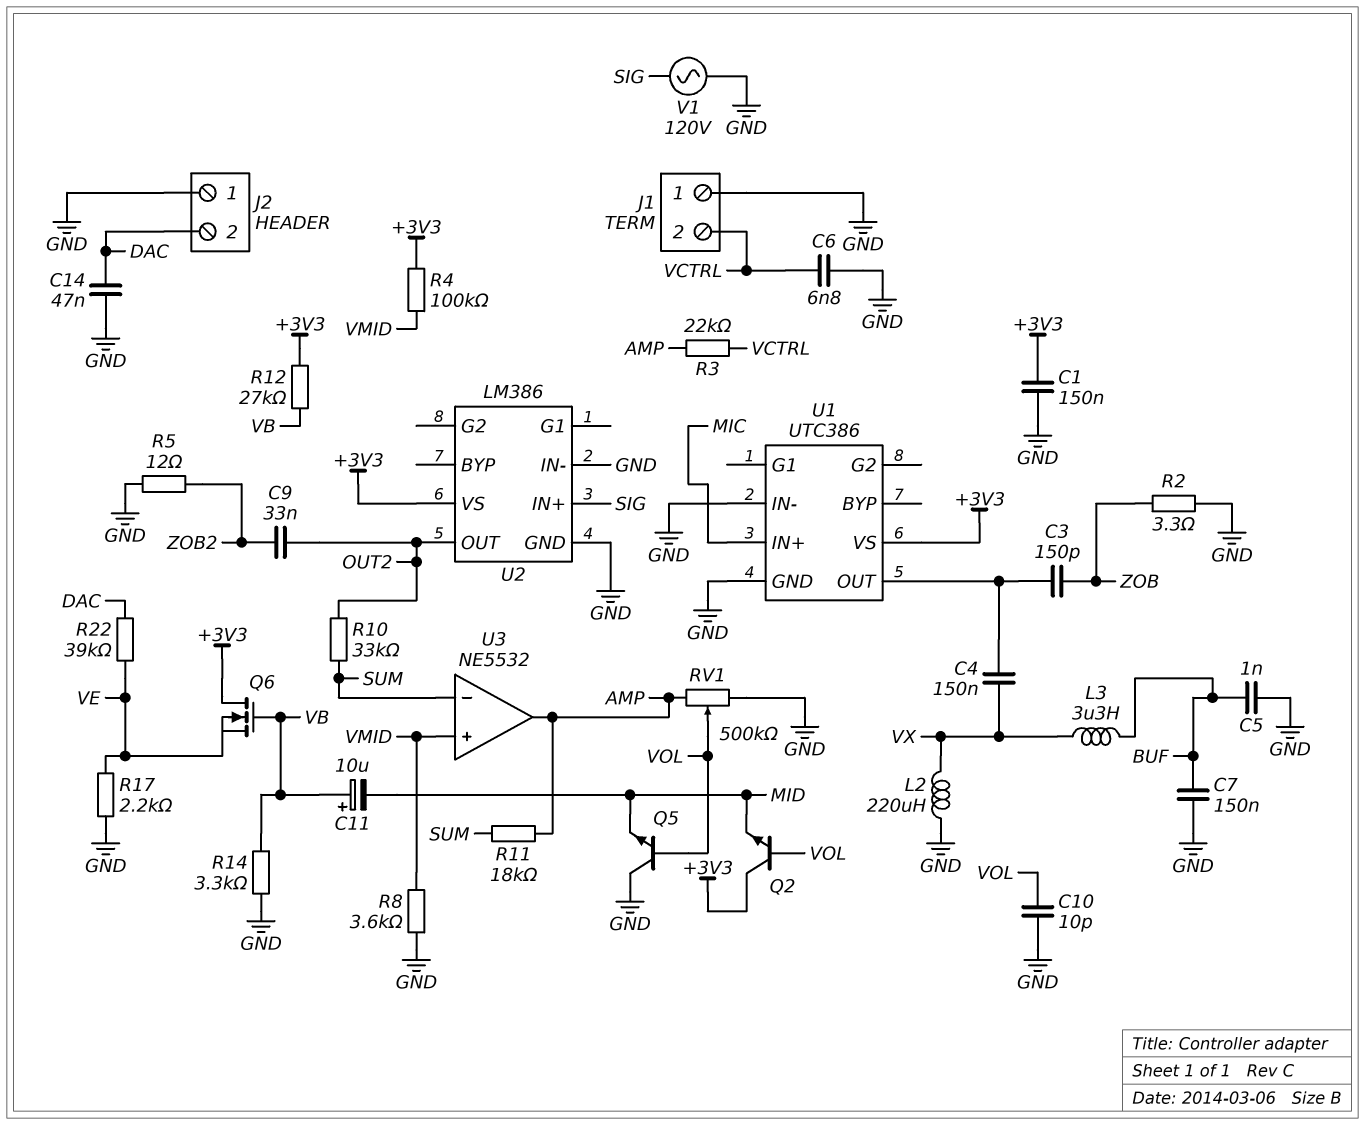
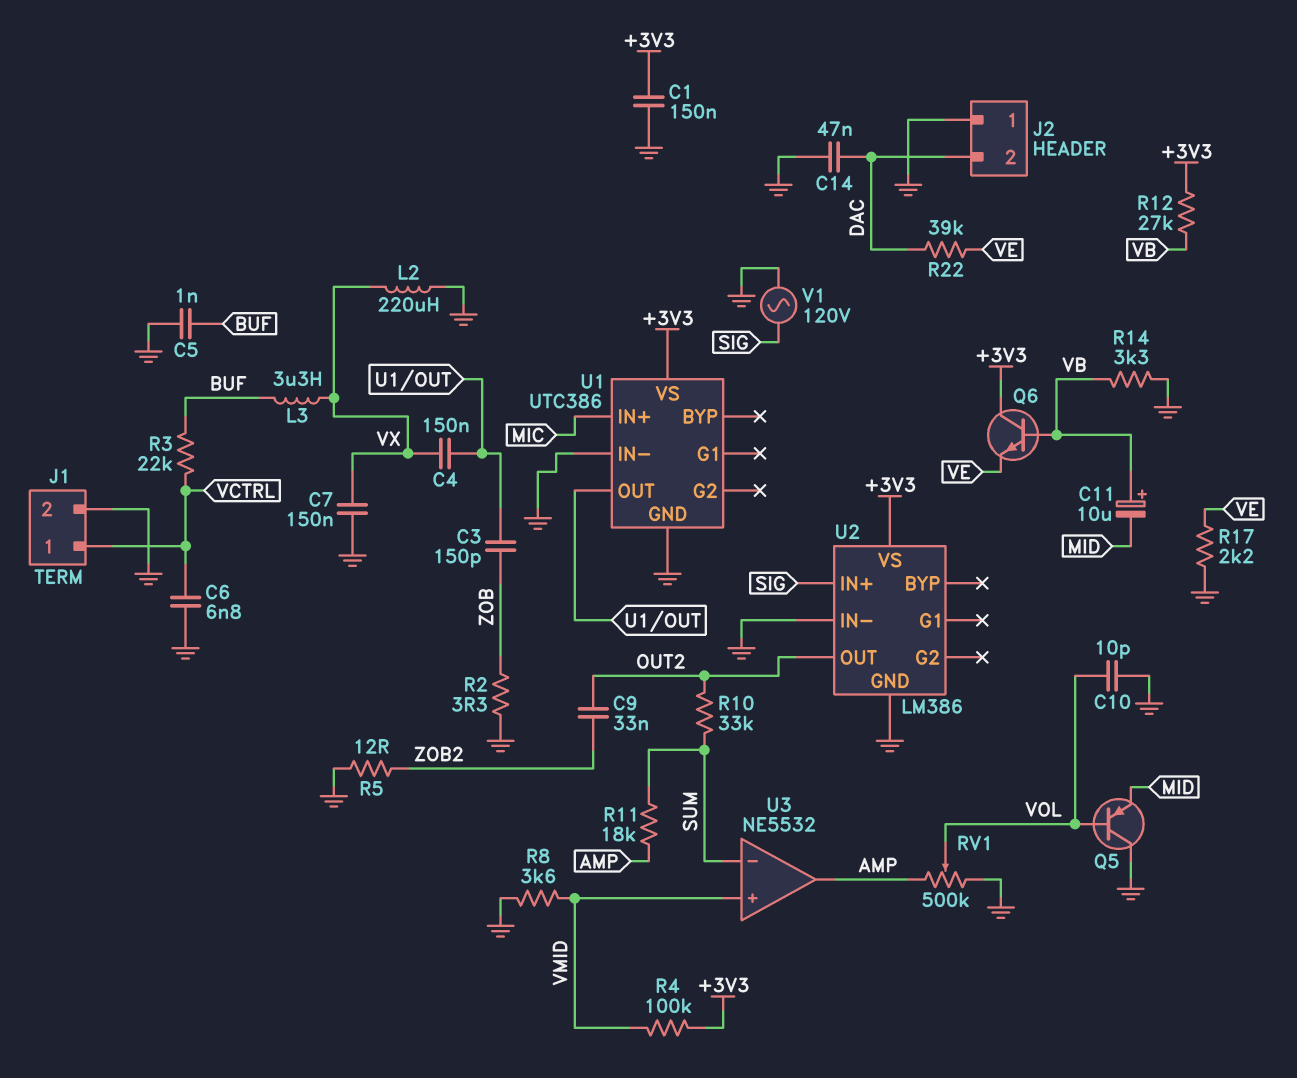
C7: 150nF (BUF, GND) -> 150nF (GND, VX)
J1 pin 1: GND -> VCTRL
J1 pin 2: VCTRL -> GND
Q2: NPN (B VOL, C +3V3, E MID) -> none
Q5: NPN (B VOL, C GND, E MID) -> PNP (B VOL, C GND, E MID)
Q6: NMOS (G VB, D +3V3, S VE) -> NPN (B VB, C +3V3, E VE)
R3: 22k (AMP, VCTRL) -> 22k (BUF, VCTRL)

